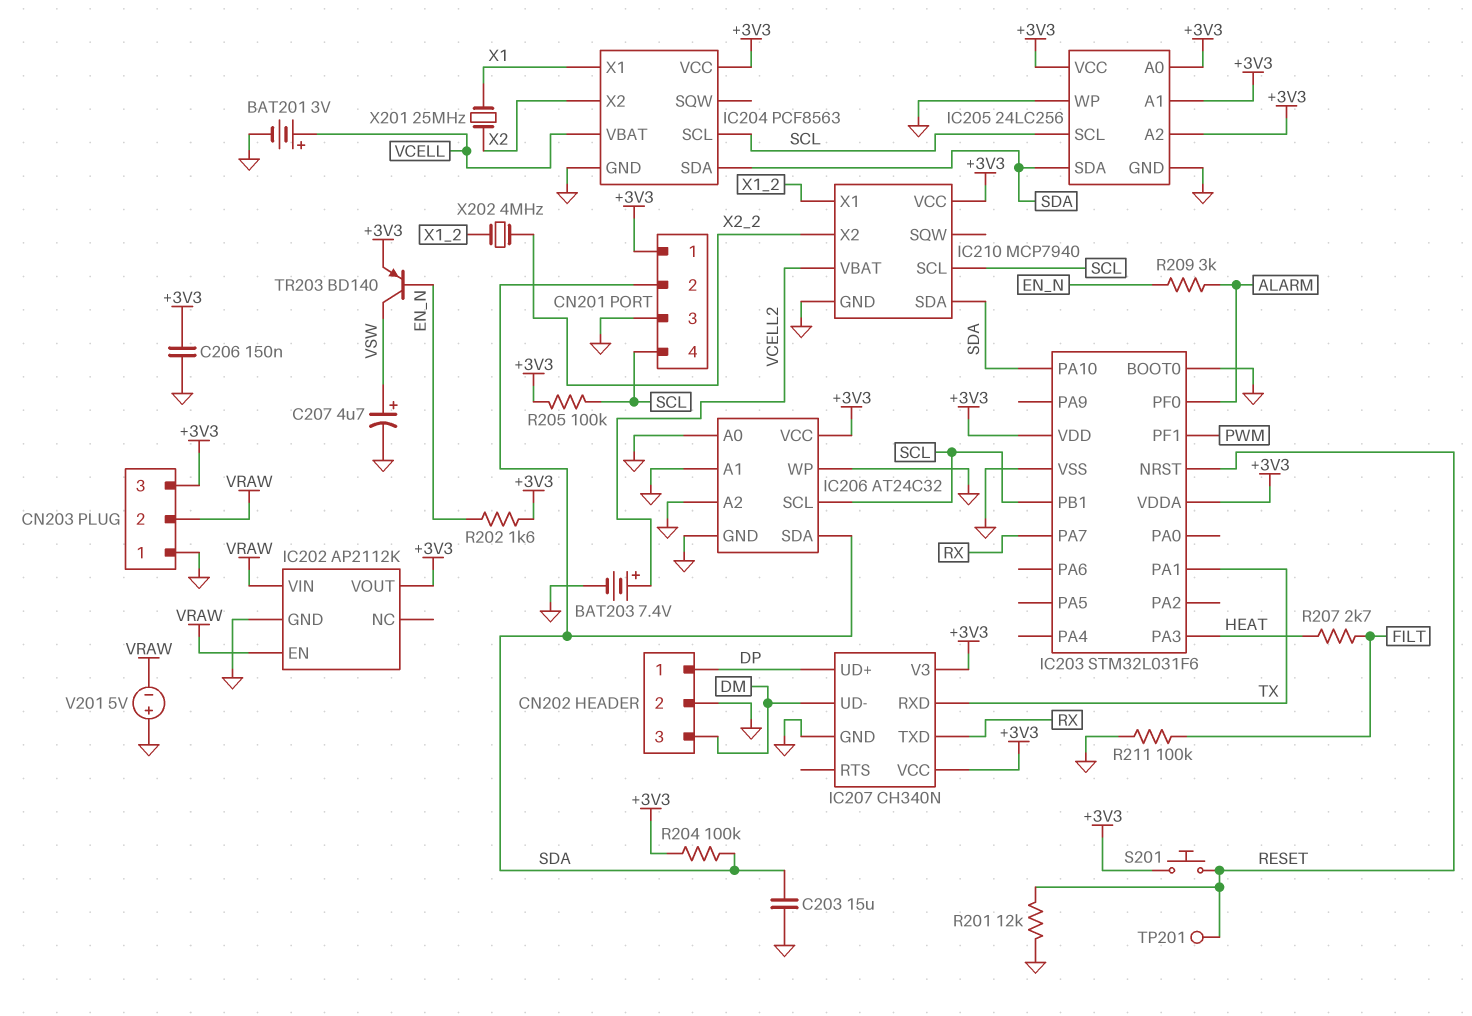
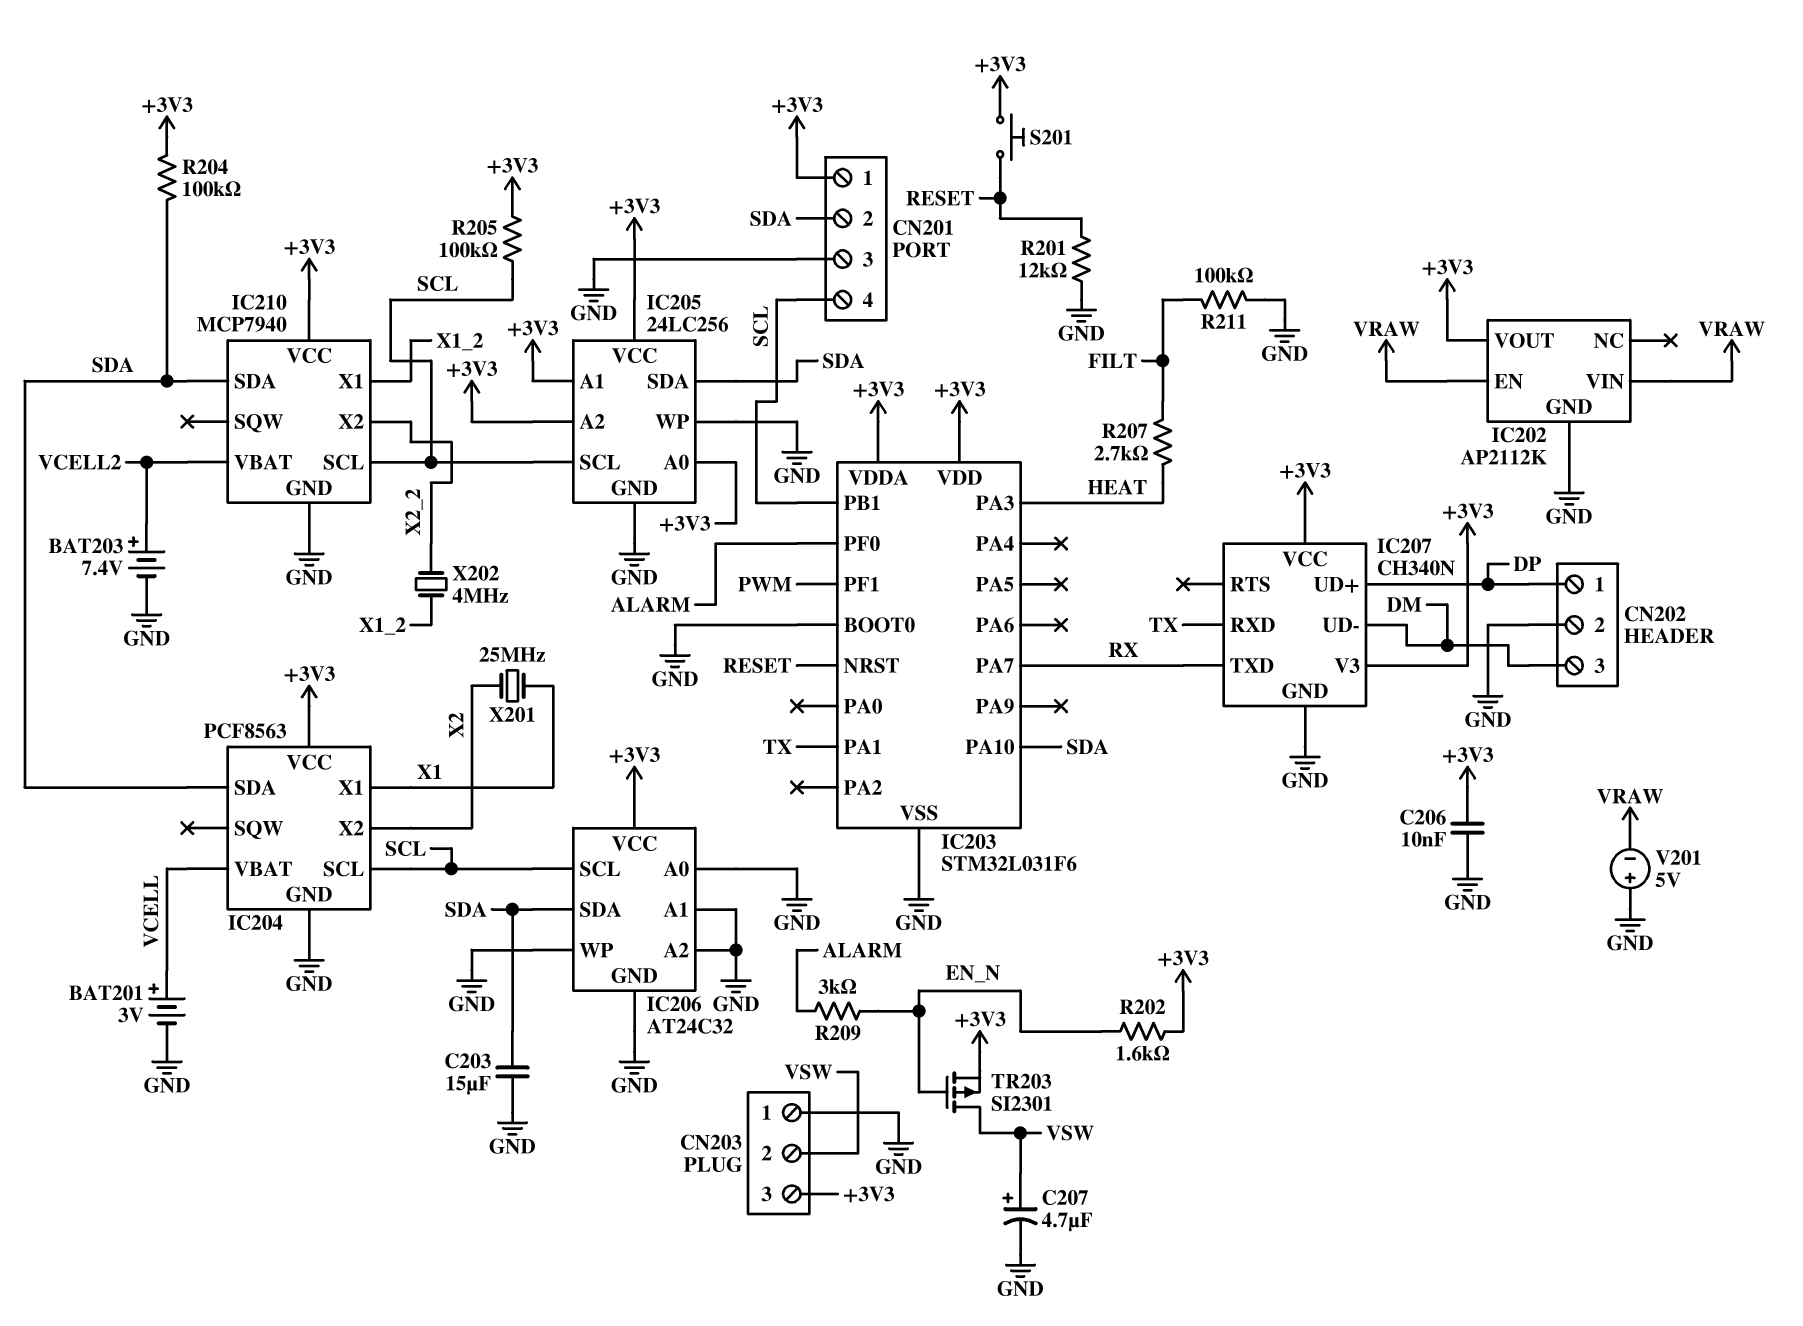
C206: 150nF (+3V3, GND) -> 10nF (+3V3, GND)
CN203 pin 2: VRAW -> VSW
TP201: test point (RESET) -> none
TR203: PNP BD140 (B EN_N, C VSW, E +3V3) -> PMOS SI2301 (G EN_N, D VSW, S +3V3)

